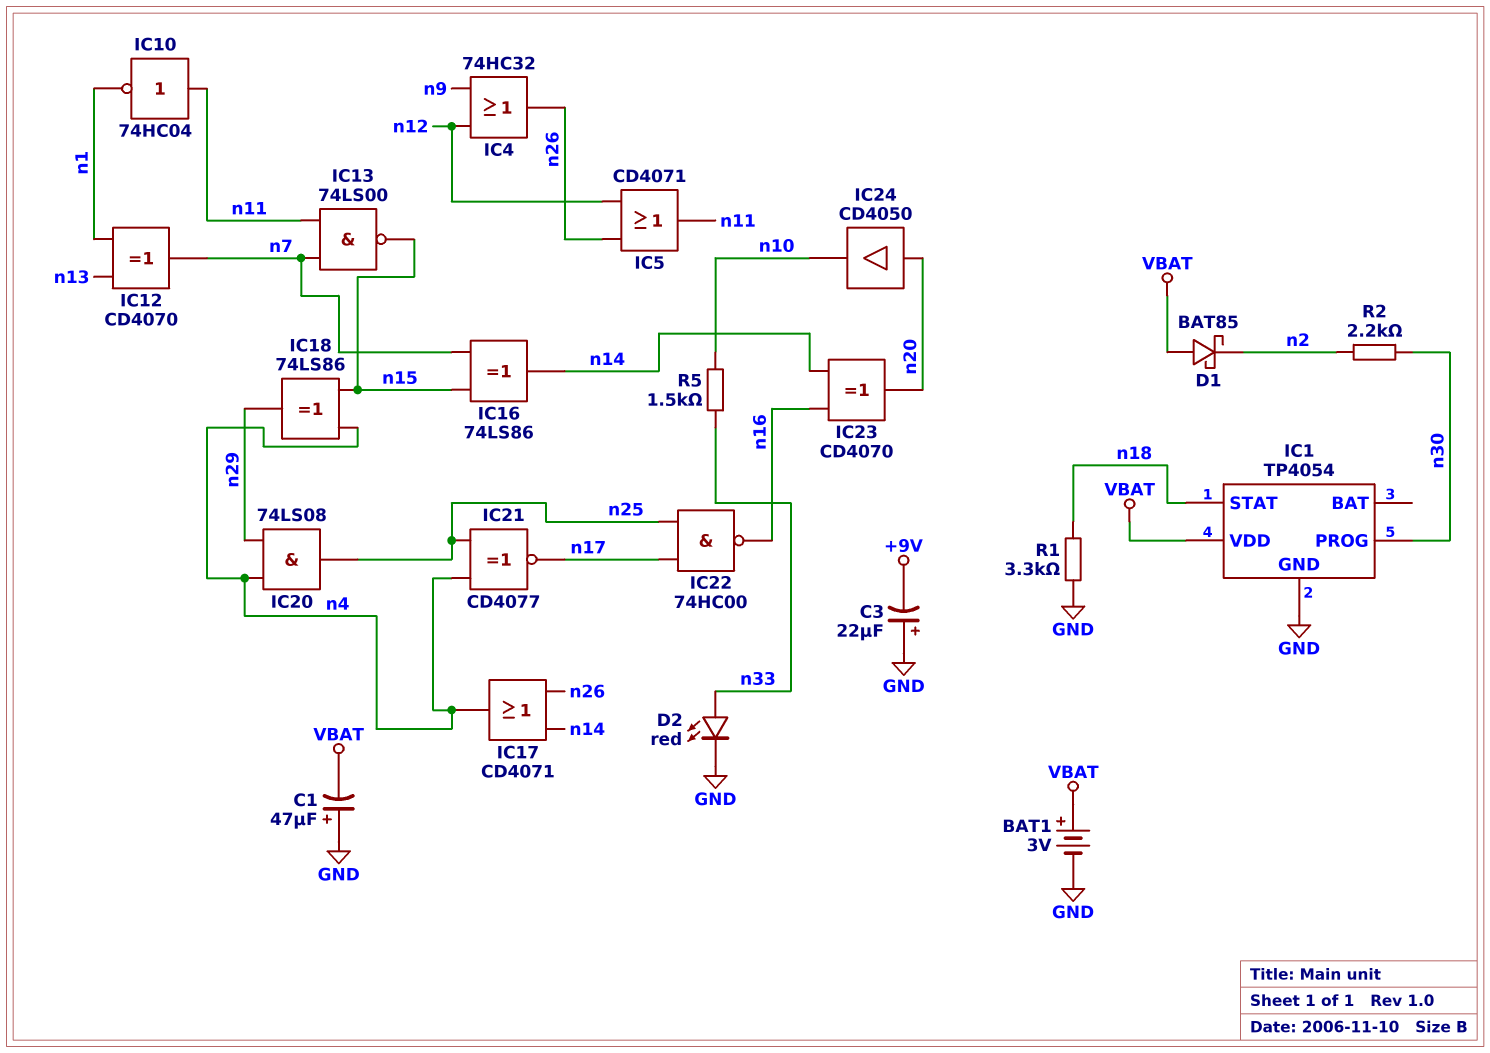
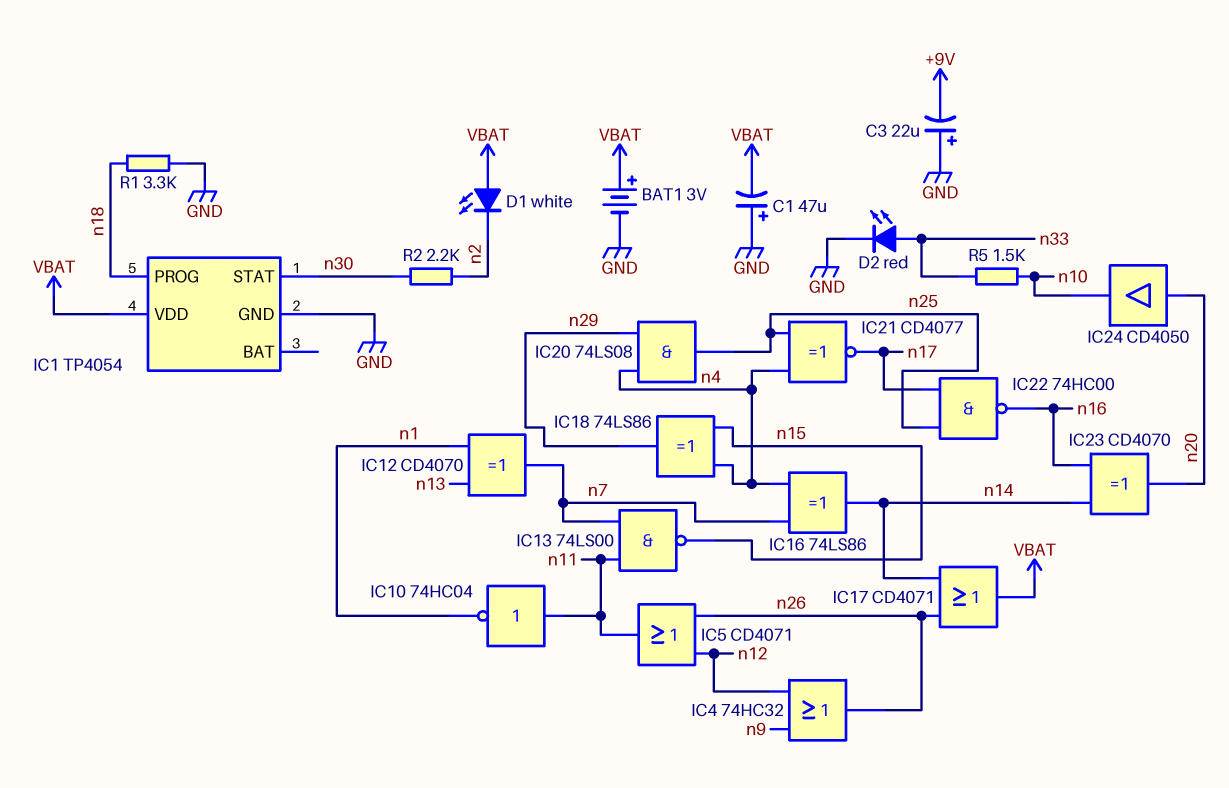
D1: schottky BAT85 (A VBAT, K n2) -> LED white (A VBAT, K n2)
IC1 pin PROG: n30 -> n18
IC1 pin STAT: n18 -> n30
IC16: XOR 74LS86 (in n7, in n15, out n14) -> XOR 74LS86 (in n4, in n7, out n14)
IC17: OR CD4071 (in n14, in n26, out n4) -> OR CD4071 (in n14, in n26, out VBAT)

